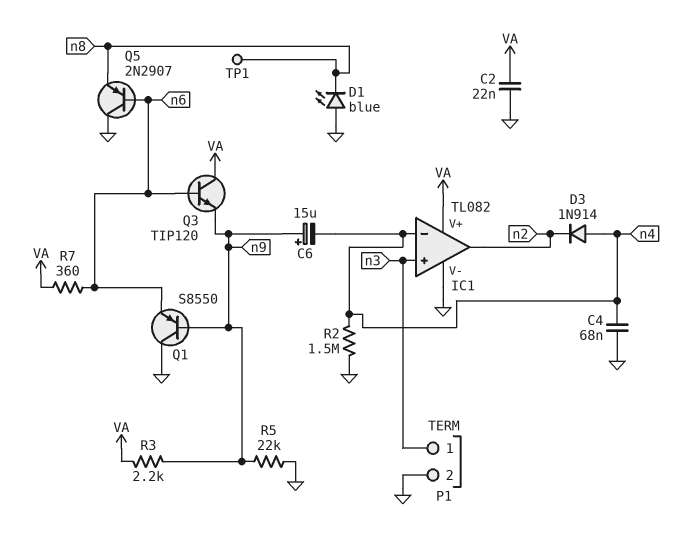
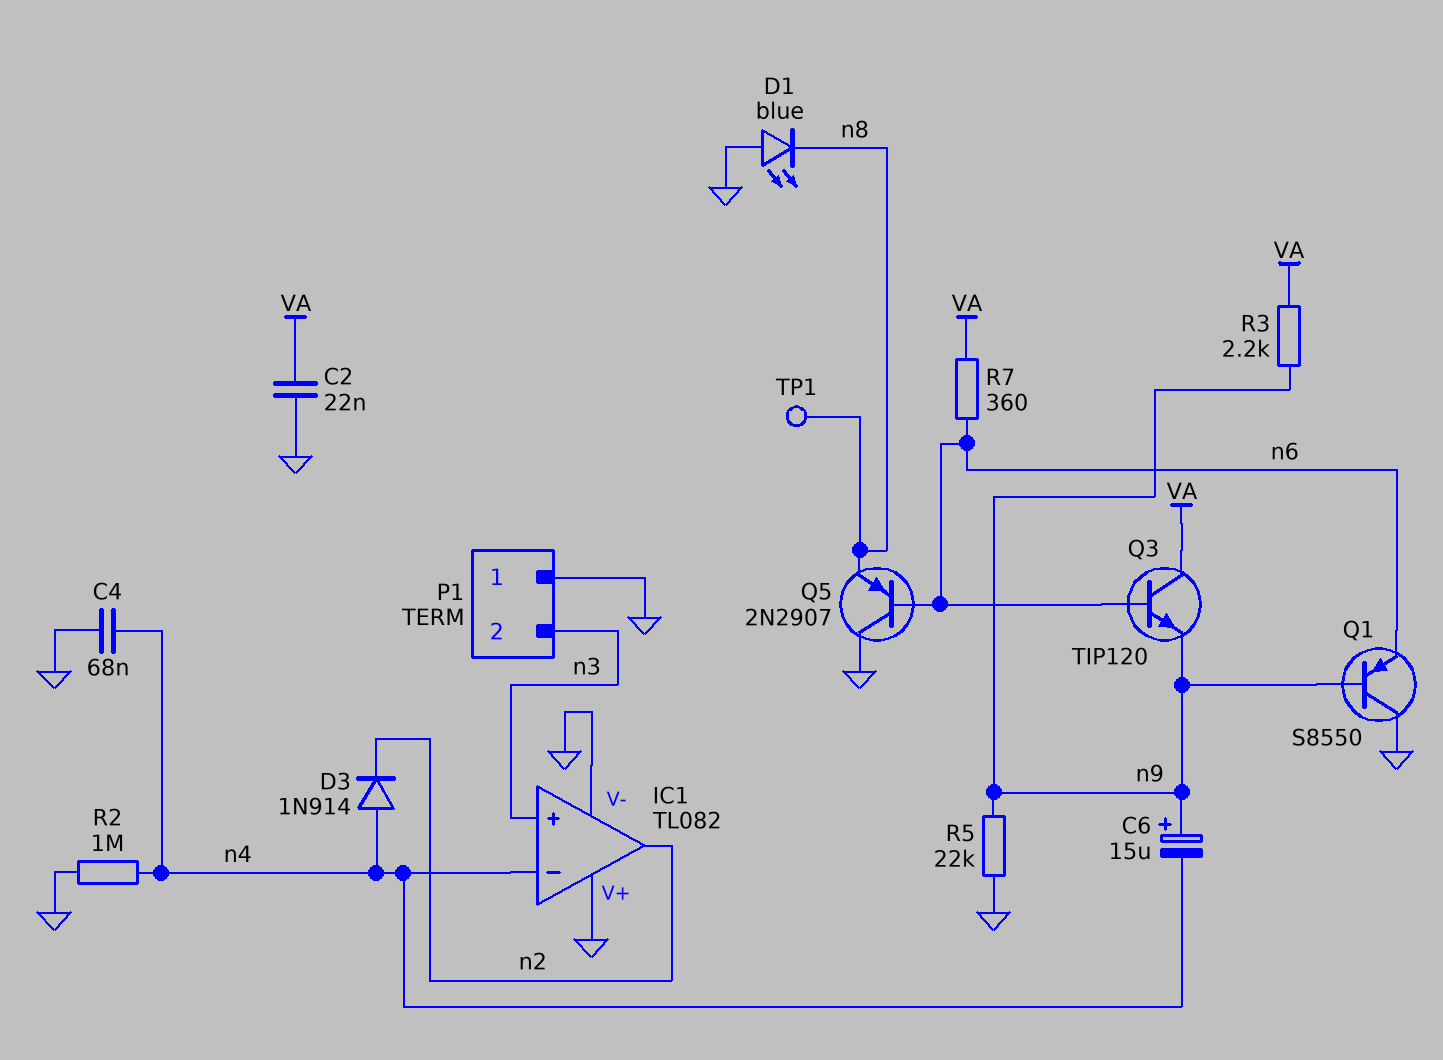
IC1 pin V+: VA -> GND
P1 pin 1: n3 -> GND
P1 pin 2: GND -> n3
R2: 1.5M (GND, n4) -> 1M (GND, n4)

